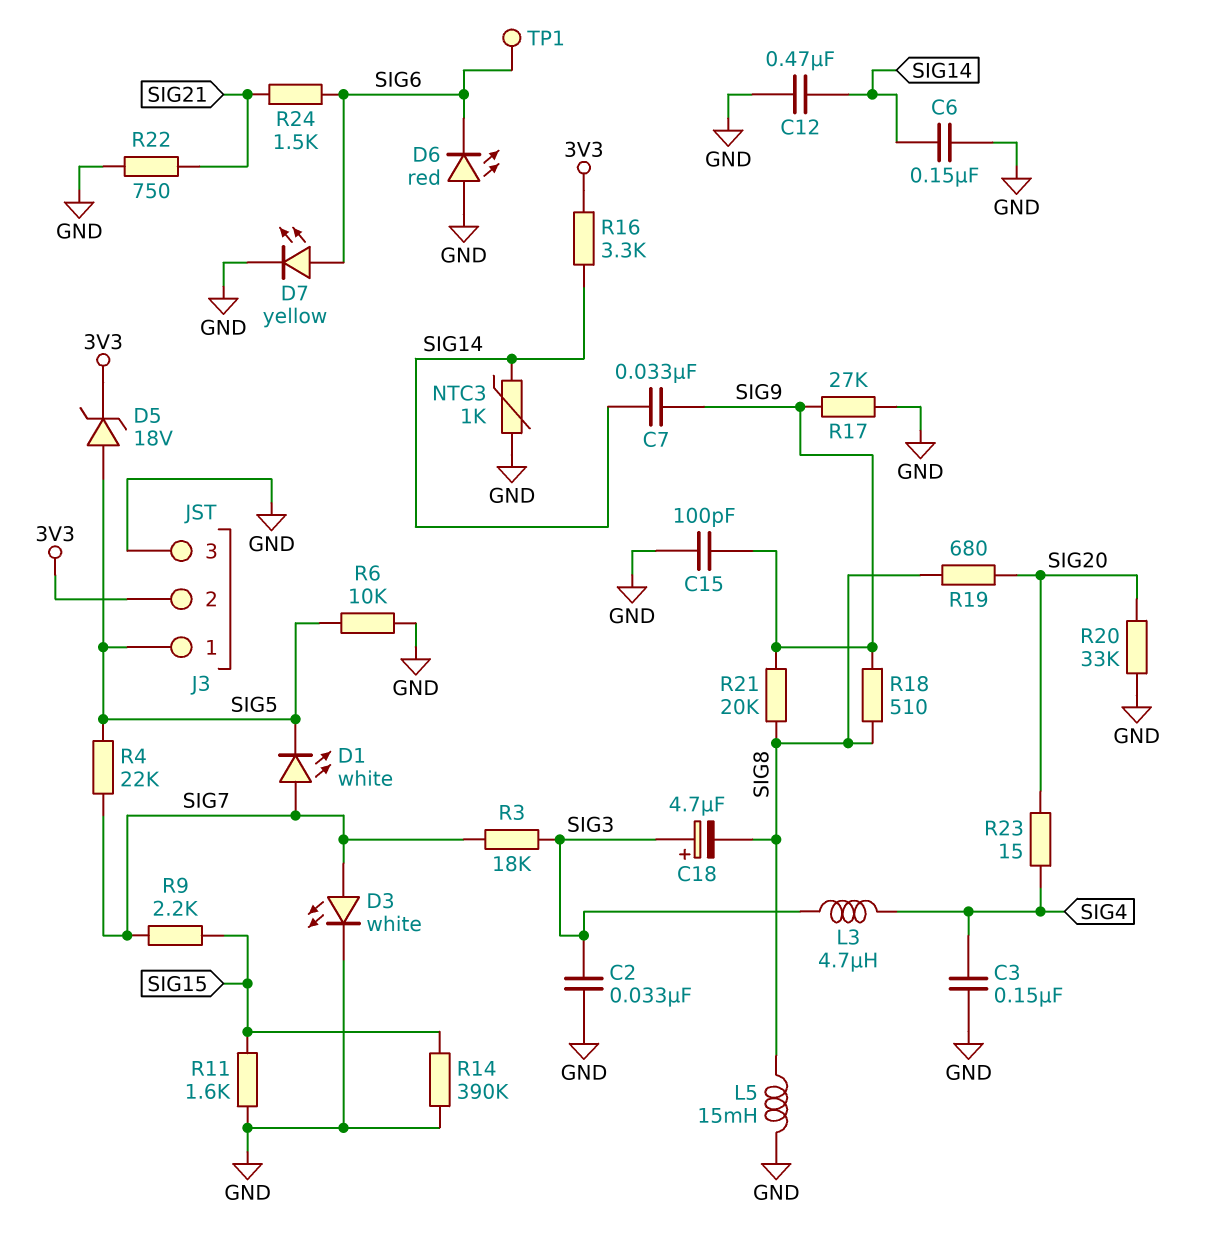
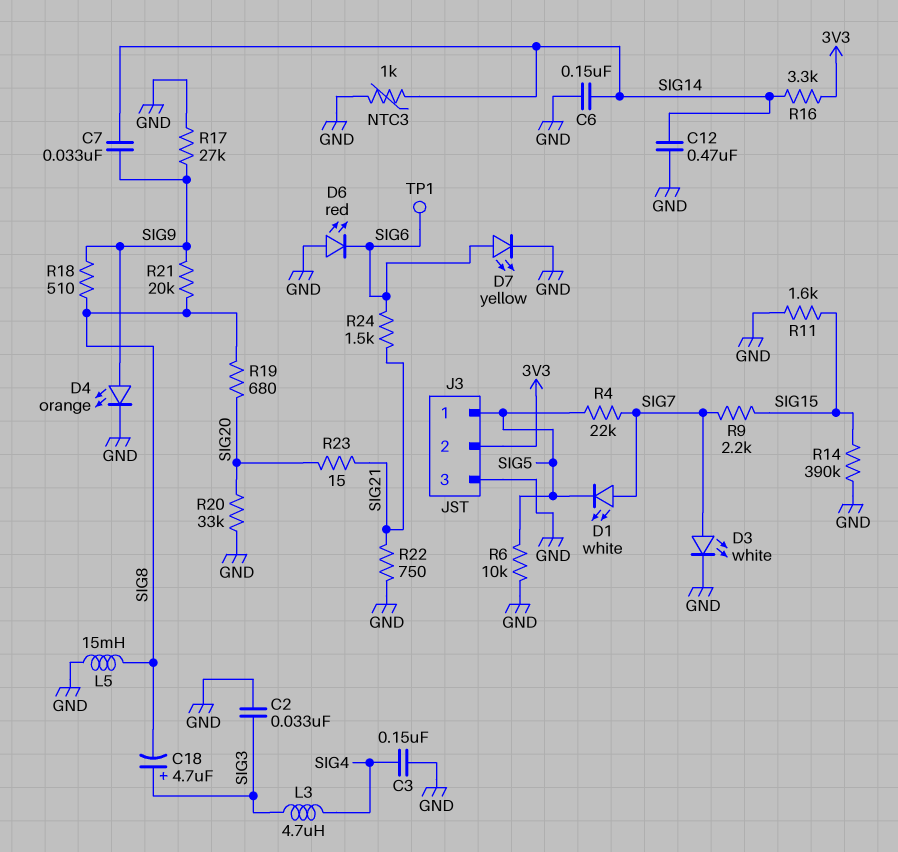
C15: 100pF (GND, SIG9) -> none
D4: none -> LED orange (A SIG9, K GND)
D5: zener 18V (A SIG5, K 3V3) -> none
R3: 18k (SIG3, SIG7) -> none
R23: 15 (SIG4, SIG20) -> 15 (SIG20, SIG21)

